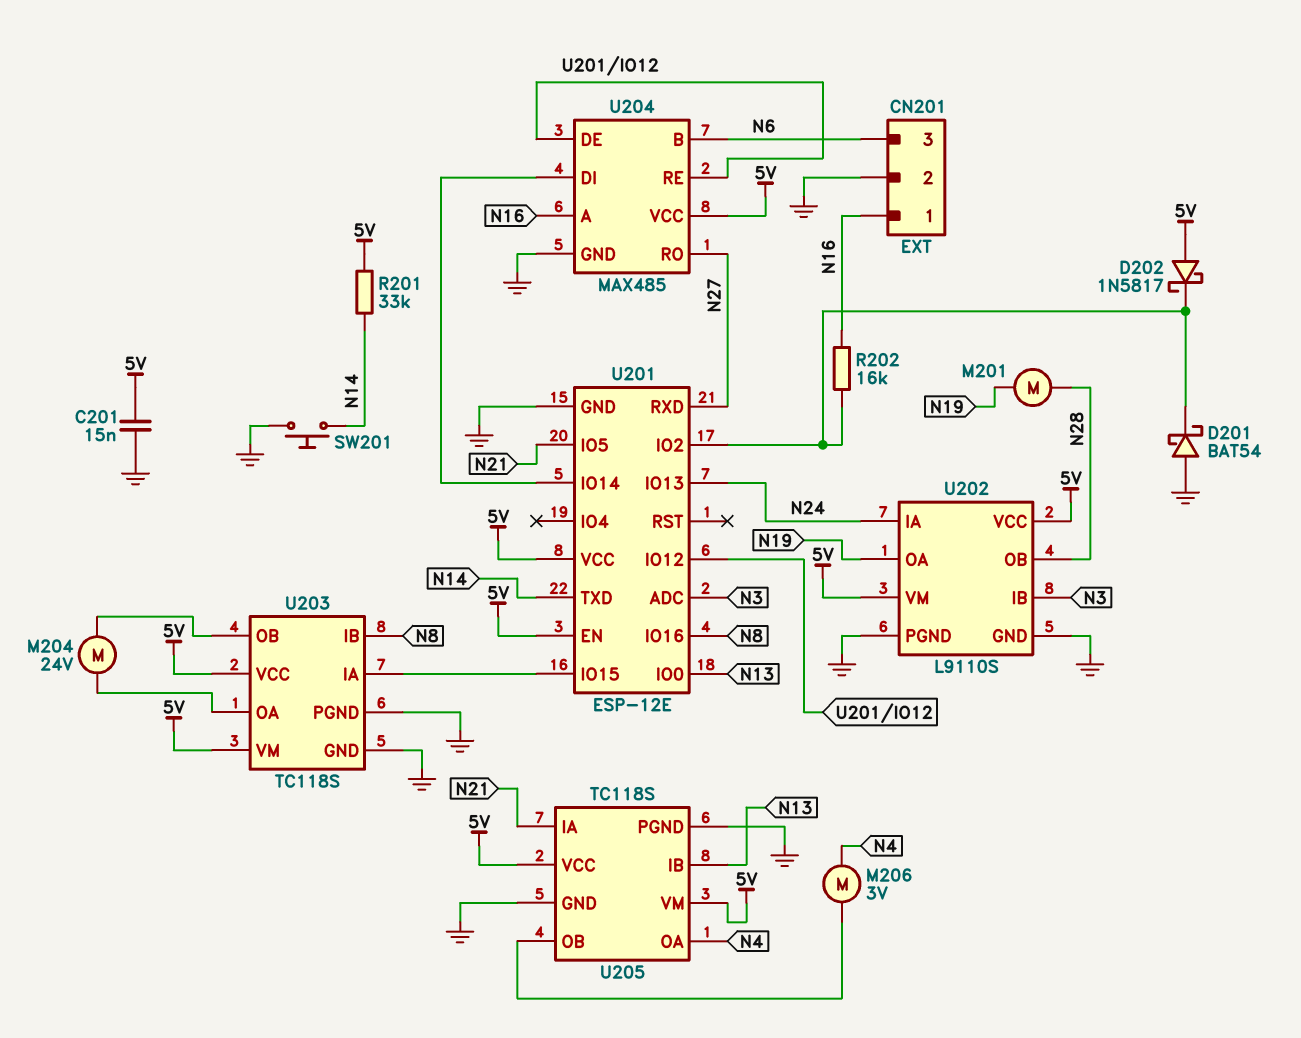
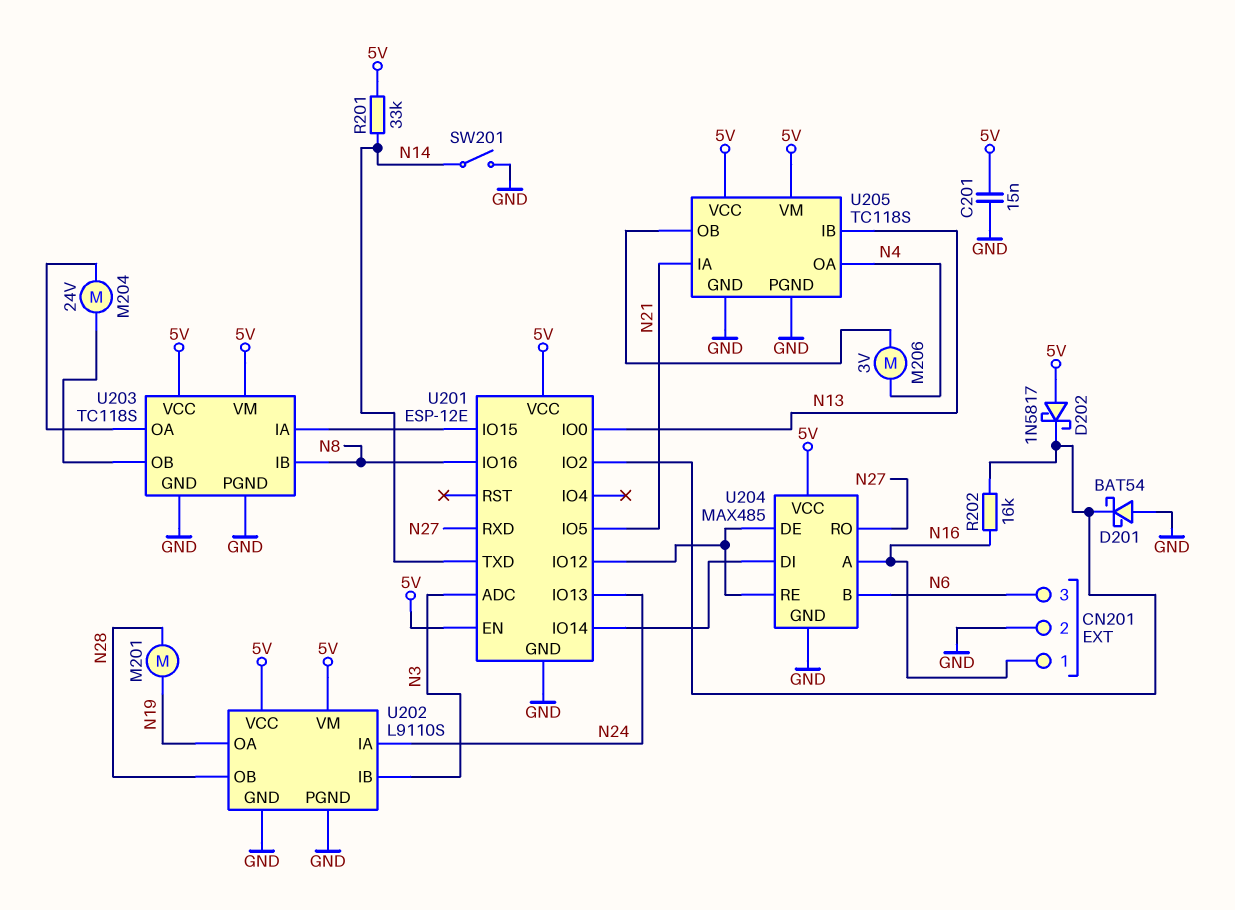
SW201: button (GND, N14) -> switch (GND, N14)

